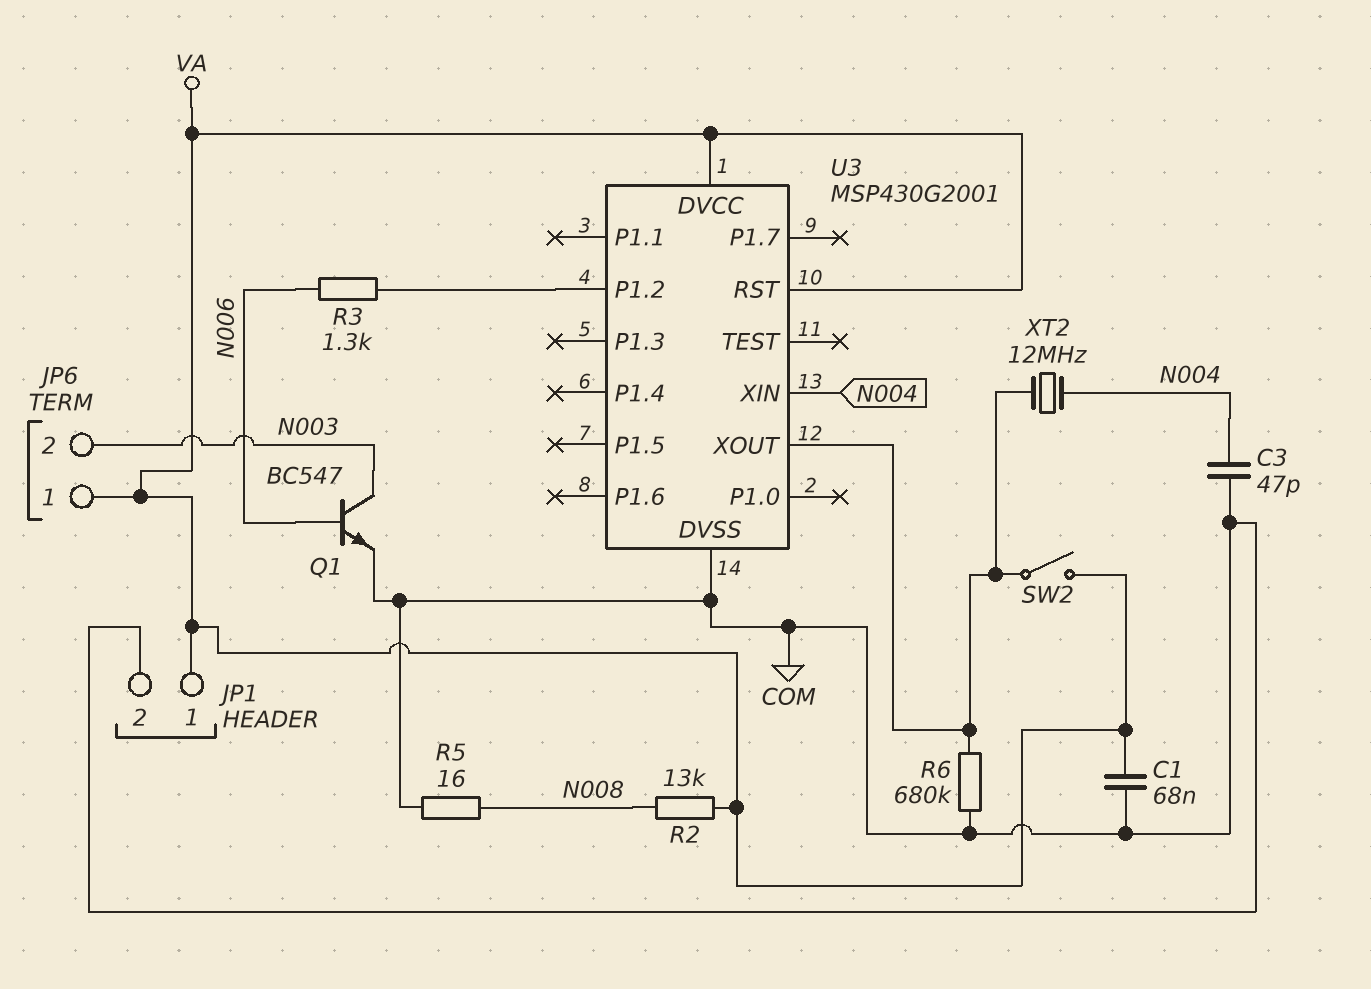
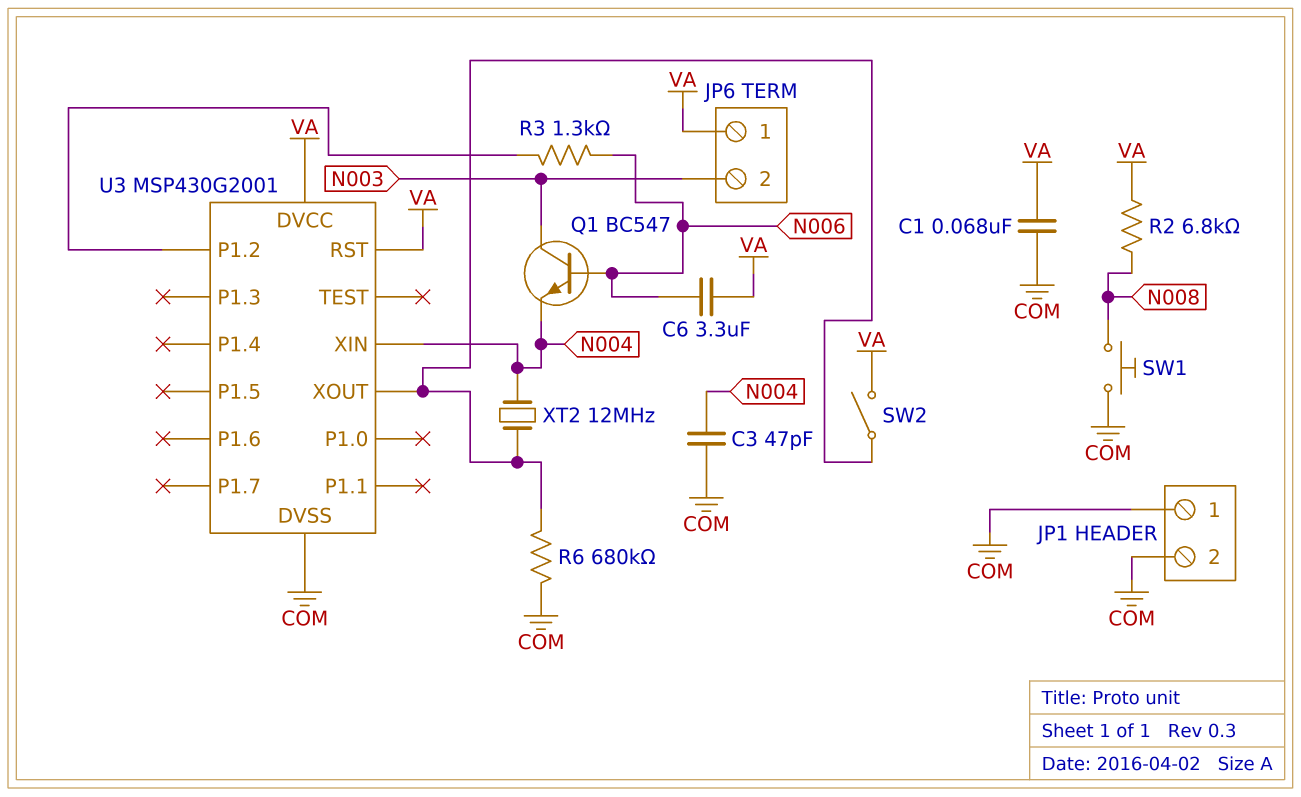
C6: none -> 3.3uF (N006, VA)
JP1 pin 1: VA -> COM
Q1: NPN BC547 (B N006, C N003, E COM) -> NPN BC547 (B N006, C N003, E N004)
R2: 13k (N008, VA) -> 6.8k (N008, VA)
R5: 16 (COM, N008) -> none
SW1: none -> button (COM, N008)

